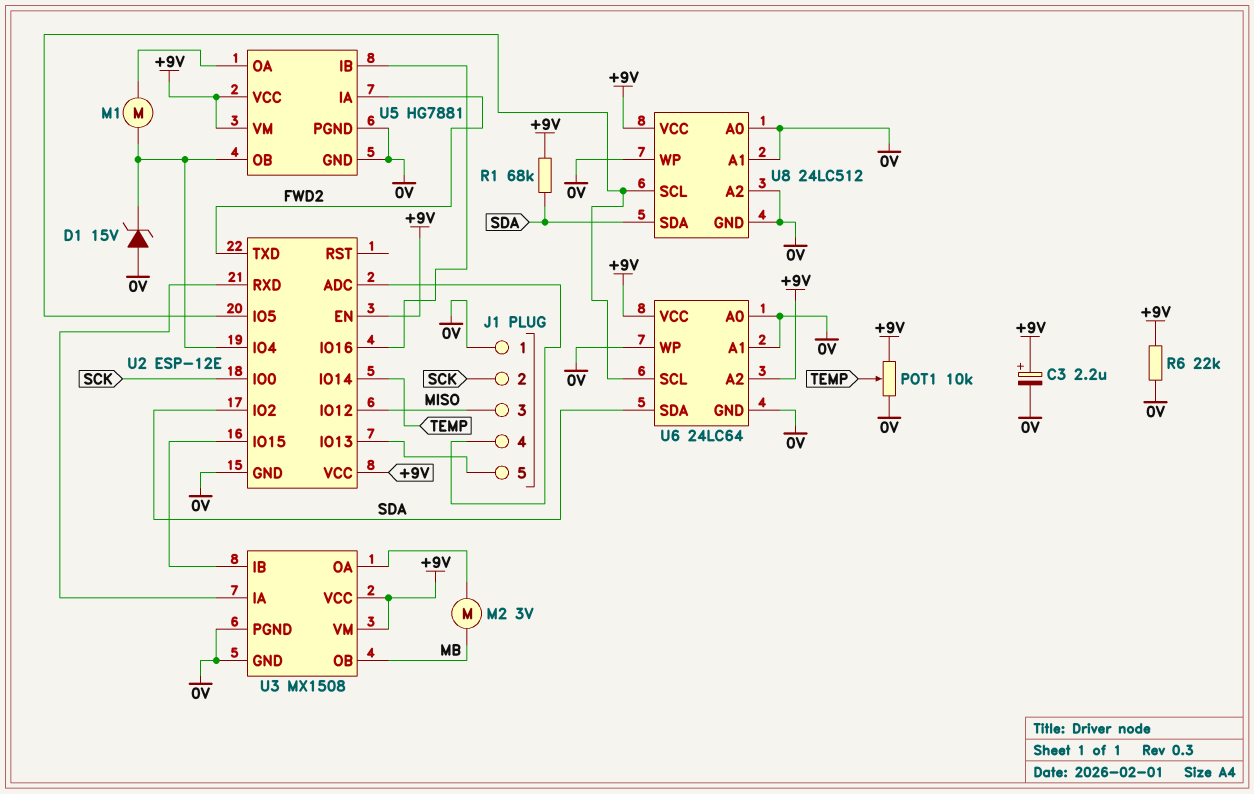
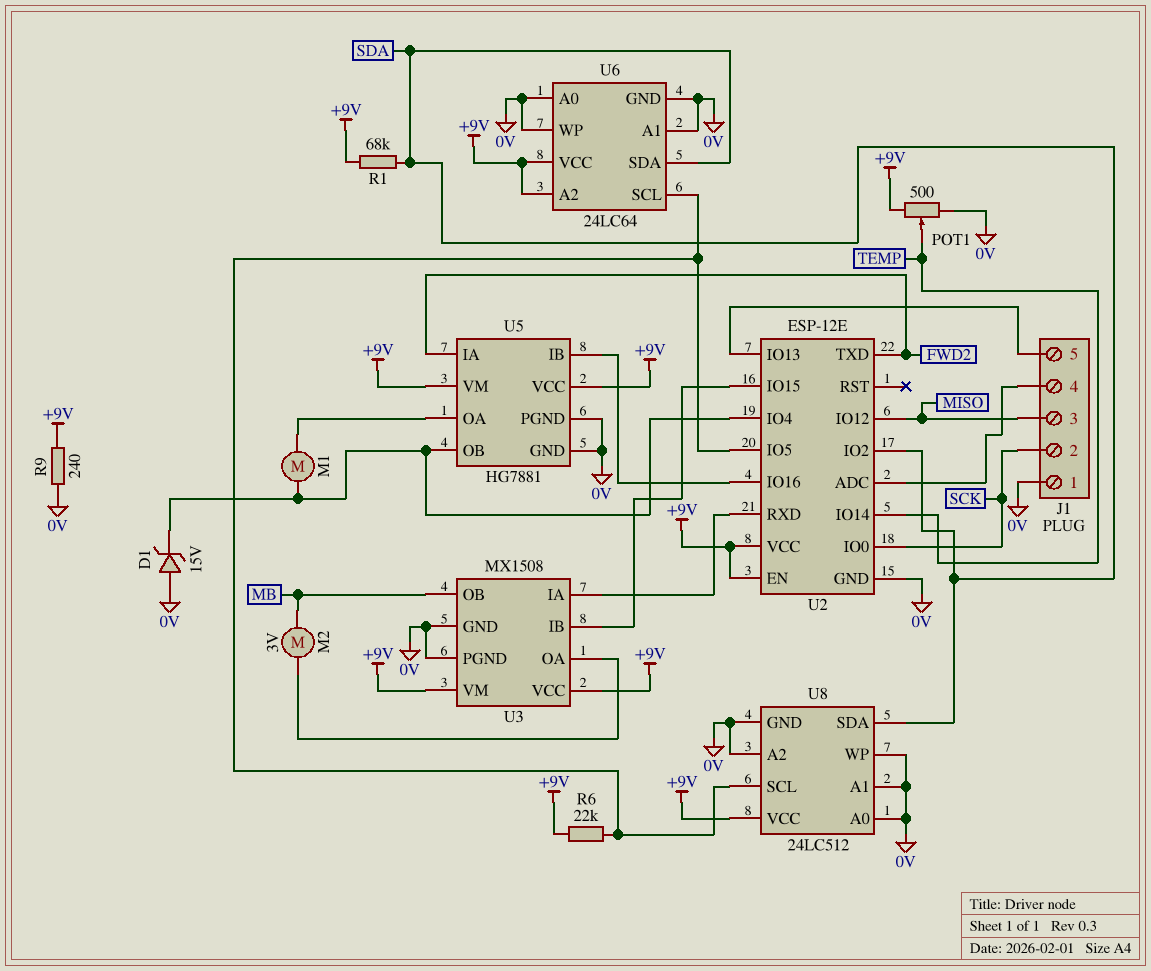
C3: 2.2uF (plus +9V, minus 0V) -> none
POT1: 10k (+9V, 0V, wiper TEMP) -> 500 (+9V, 0V, wiper TEMP)
R6: 22k (+9V, 0V) -> 22k (+9V, U2/IO5)
R9: none -> 240 (+9V, 0V)

